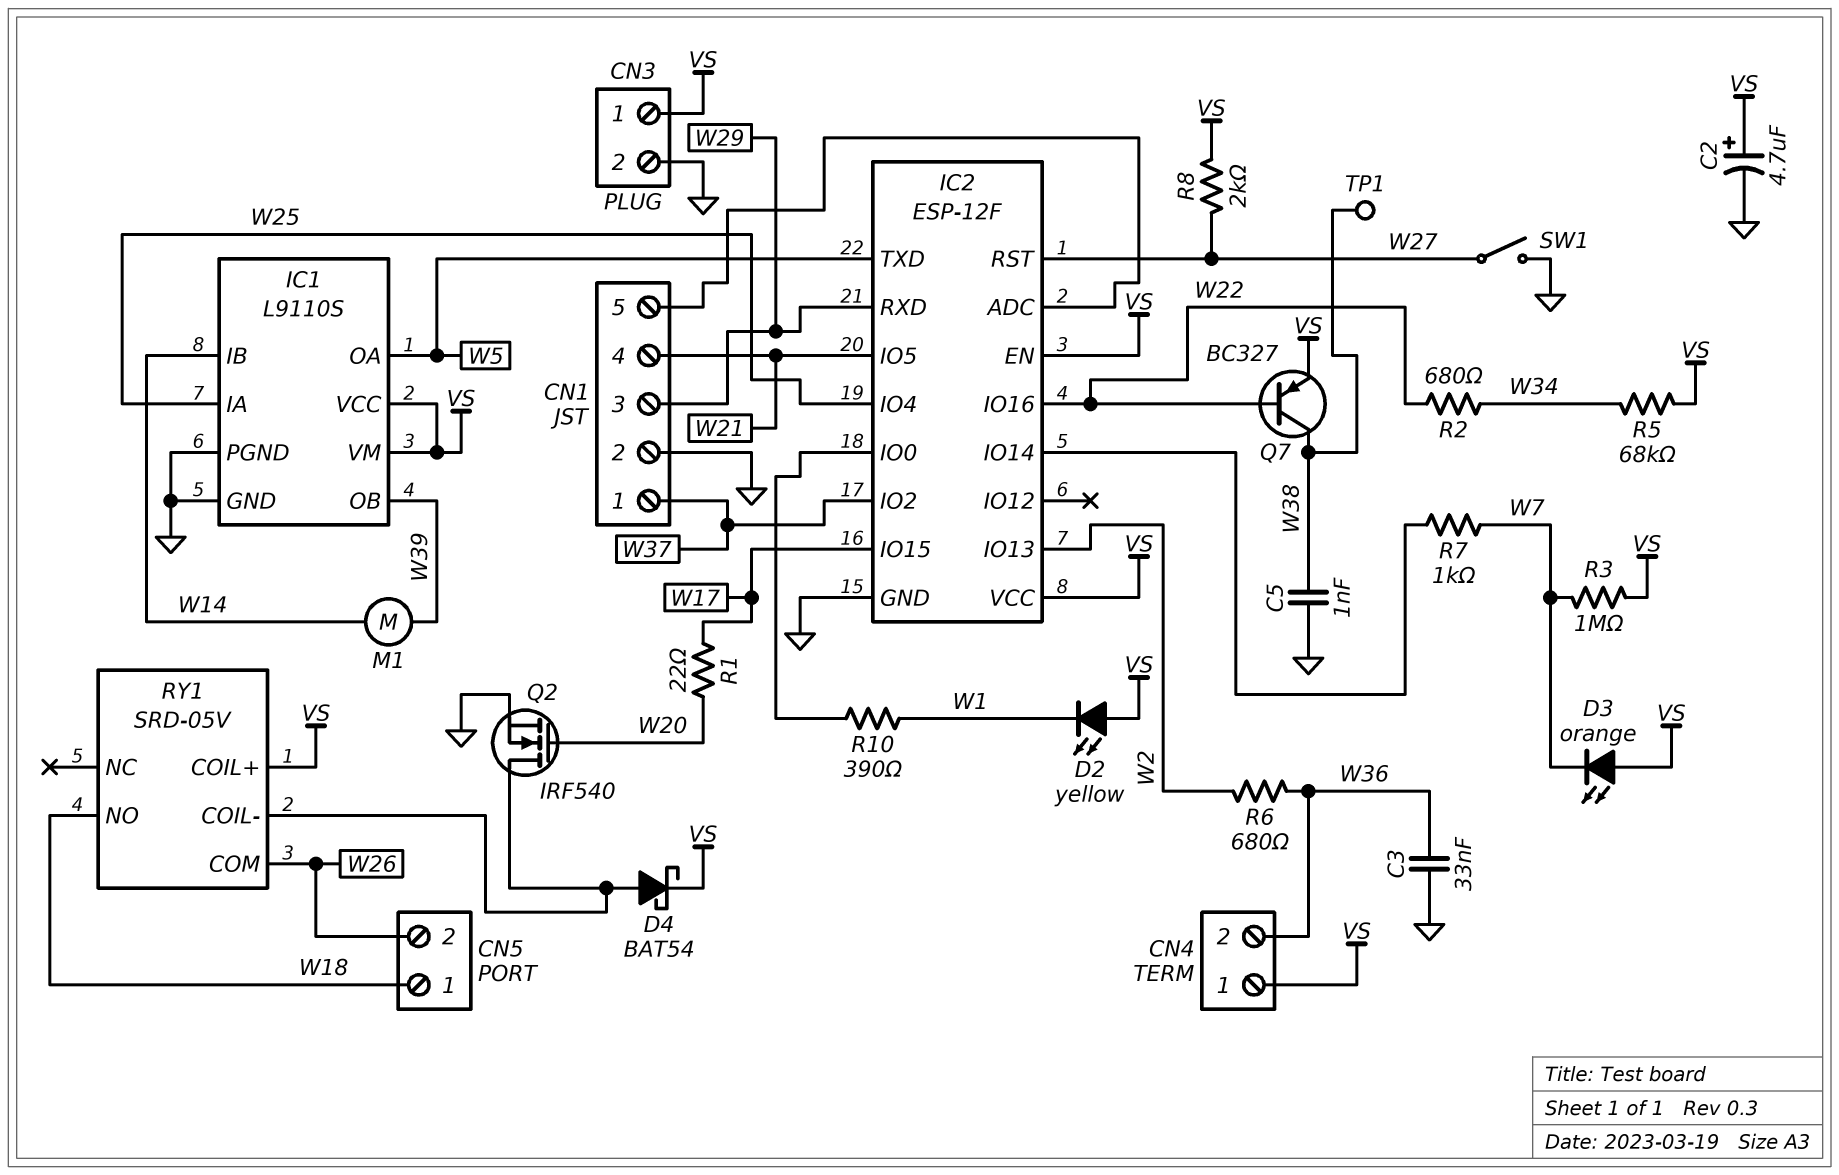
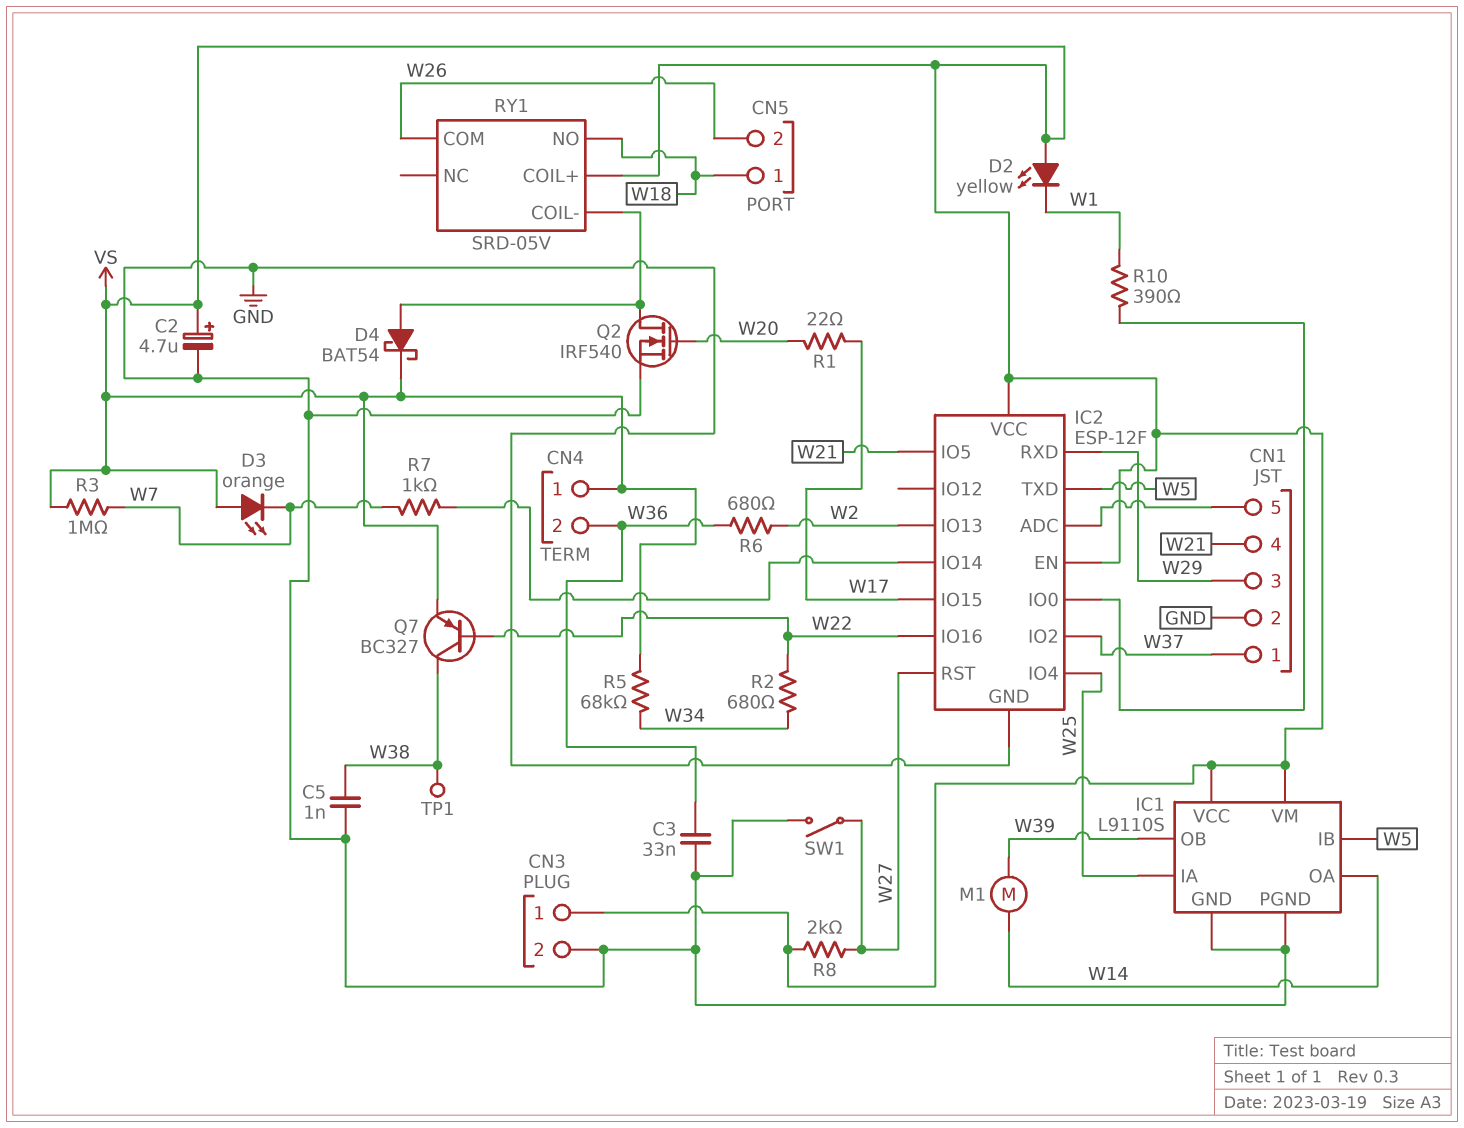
IC1 pin IB: W14 -> W5
IC1 pin OA: W5 -> W14

